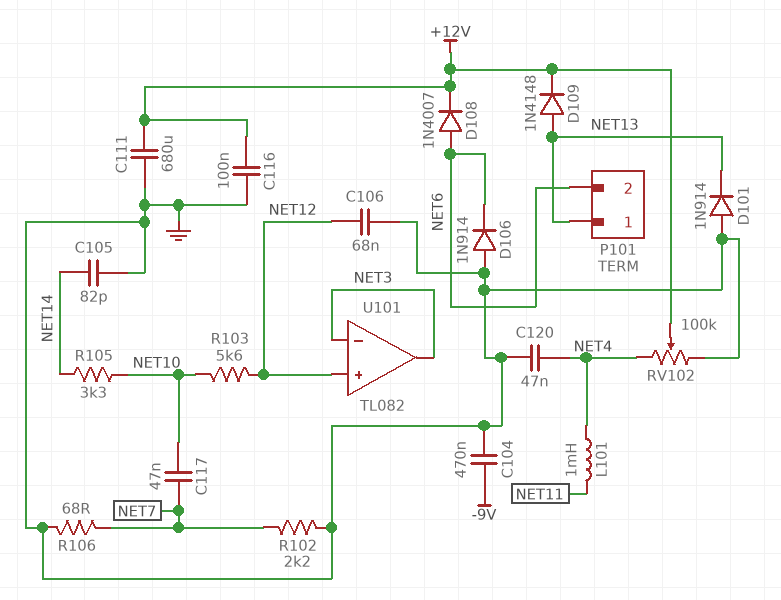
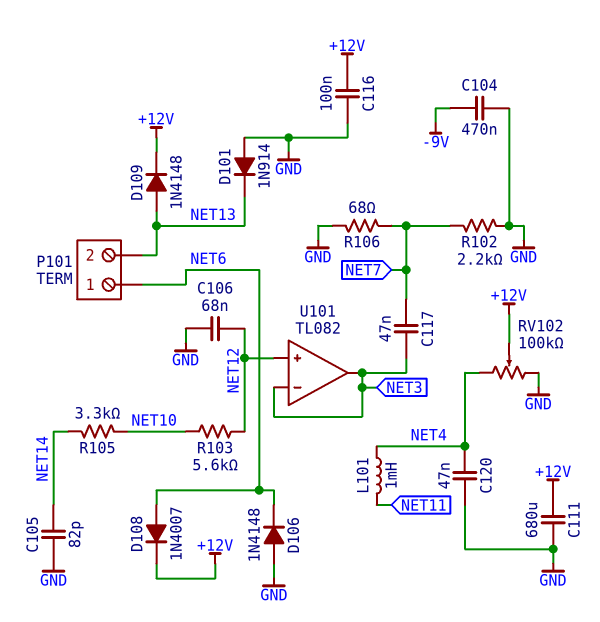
C117: 47nF (NET7, NET10) -> 47nF (NET3, NET7)
D106: diode 1N914 (A GND, K NET6) -> diode 1N4148 (A GND, K NET6)
P101 pin 1: NET13 -> NET6
P101 pin 2: NET6 -> NET13

